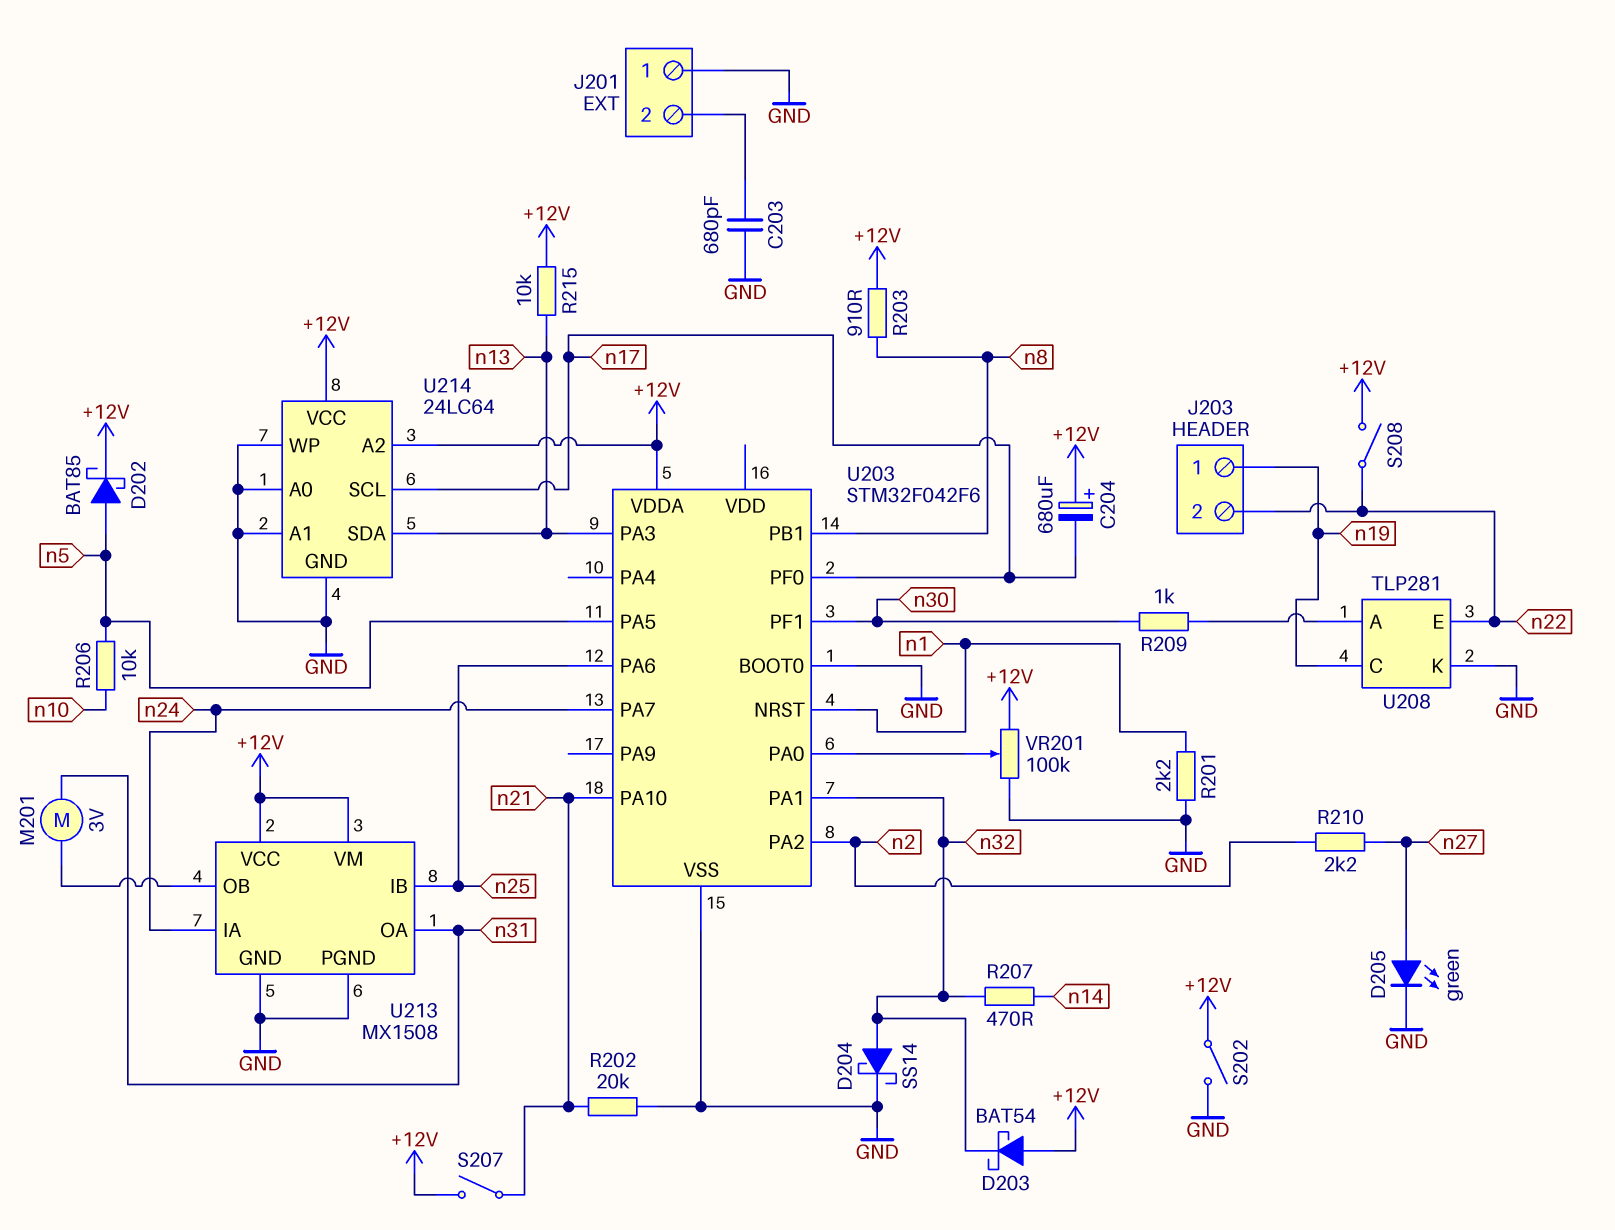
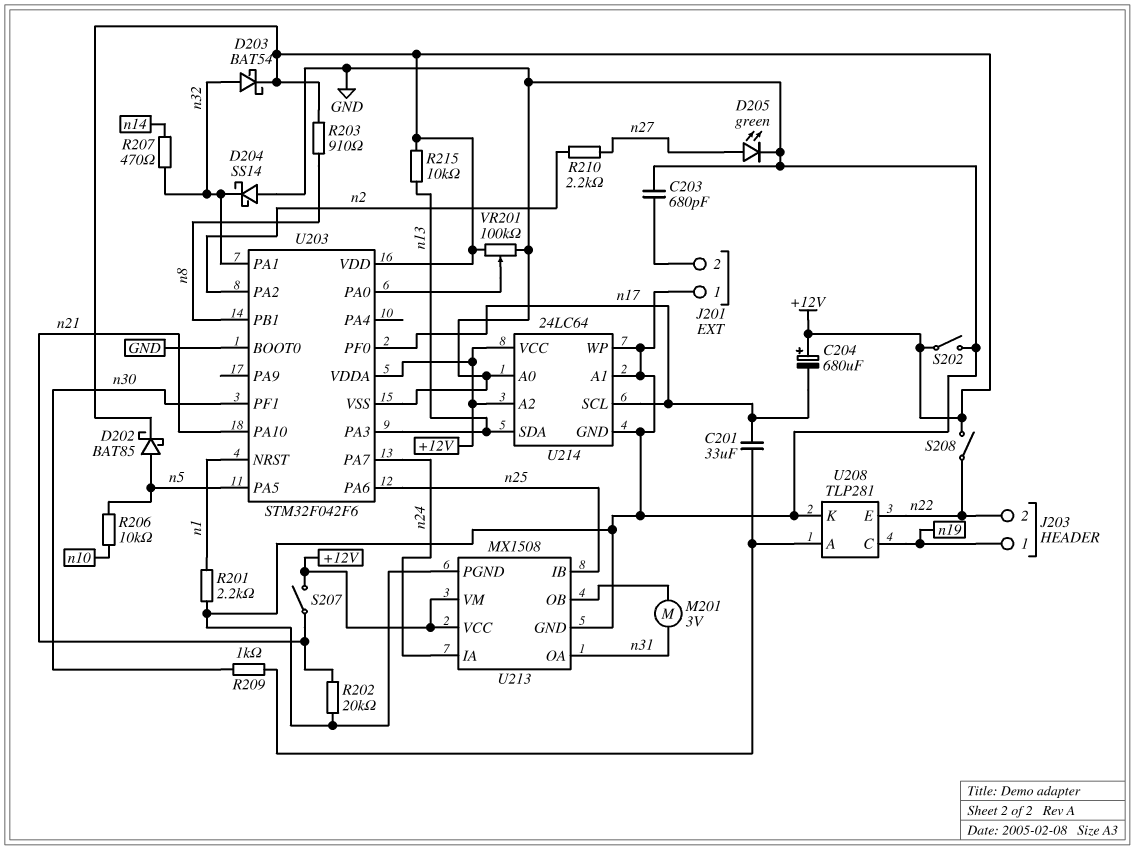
C201: none -> 33uF (U208/A, n17)
D203: schottky BAT54 (A +12V, K n32) -> schottky BAT54 (A n32, K +12V)
D204: schottky SS14 (A n32, K GND) -> schottky SS14 (A GND, K n32)
U203 pin VDD: none -> +12V

